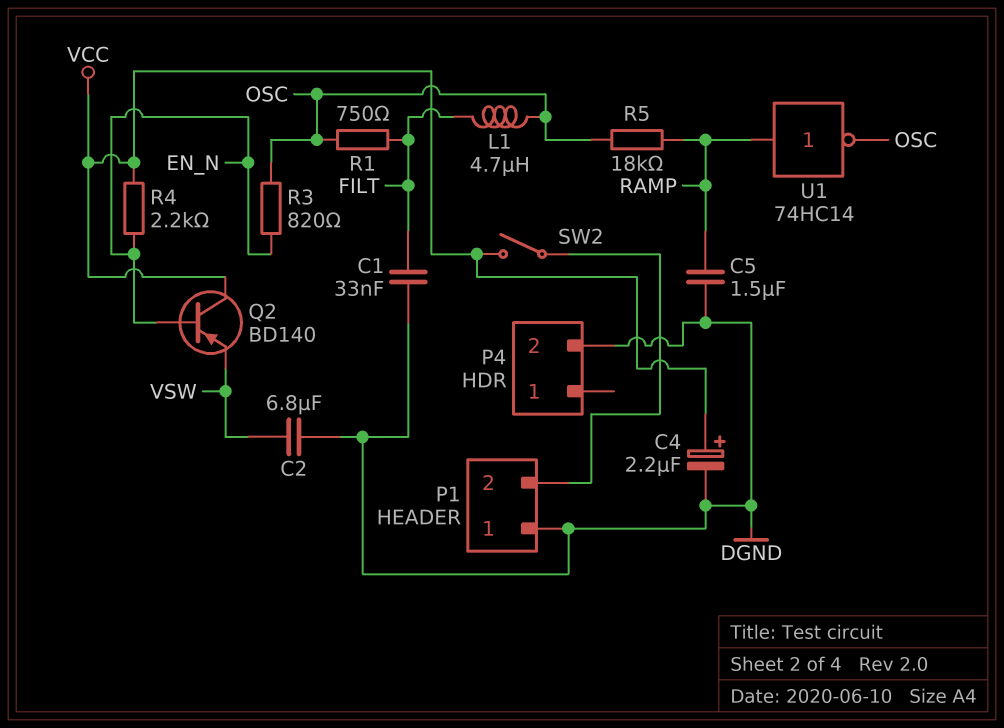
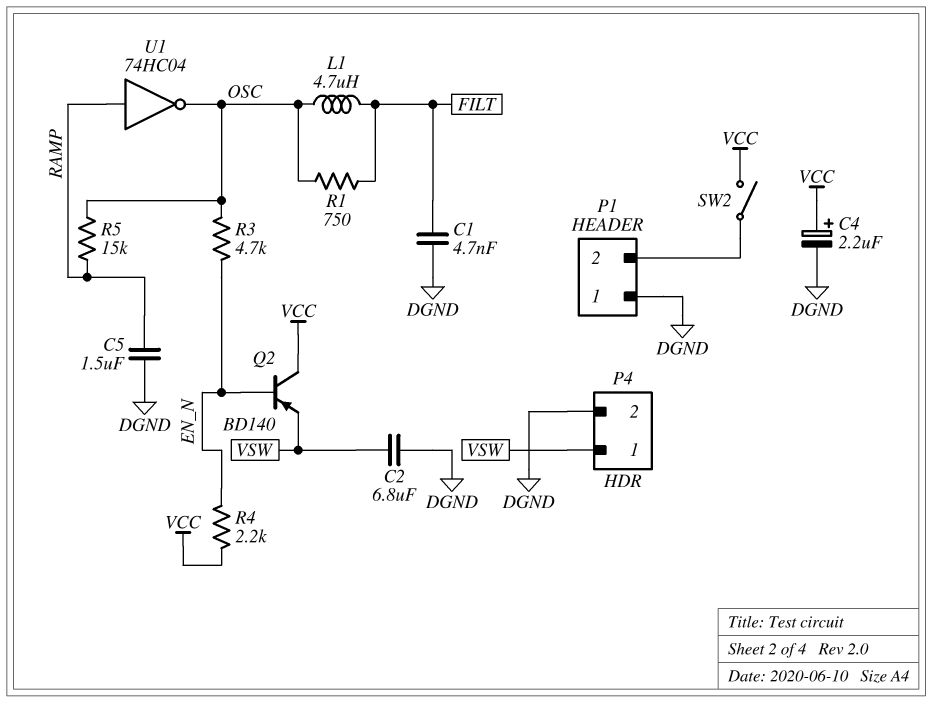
C1: 33nF (DGND, FILT) -> 4.7nF (DGND, FILT)
P4 pin 1: none -> VSW
R3: 820 (EN_N, OSC) -> 4.7k (EN_N, OSC)
R5: 18k (OSC, RAMP) -> 15k (OSC, RAMP)
U1: NOT 74HC14 (in RAMP, out OSC) -> NOT 74HC04 (in RAMP, out OSC)

